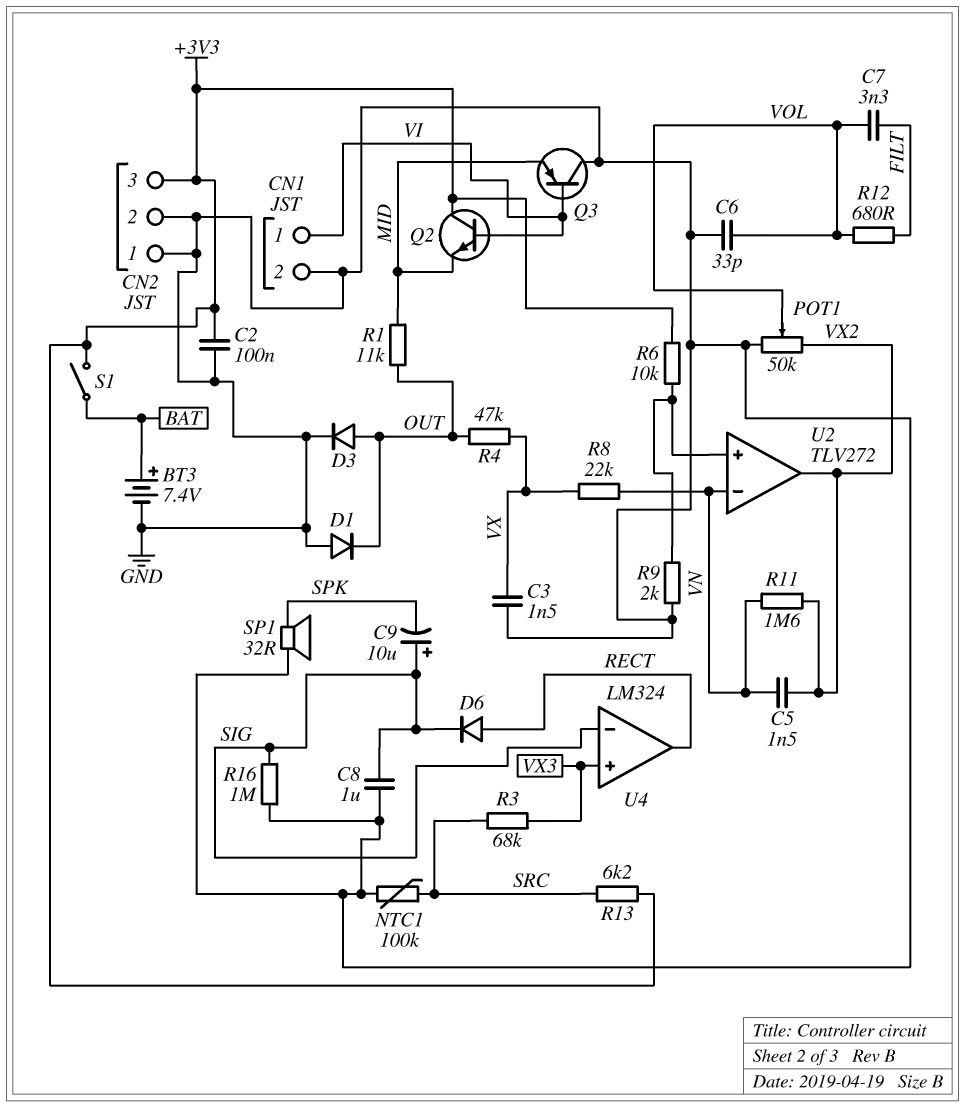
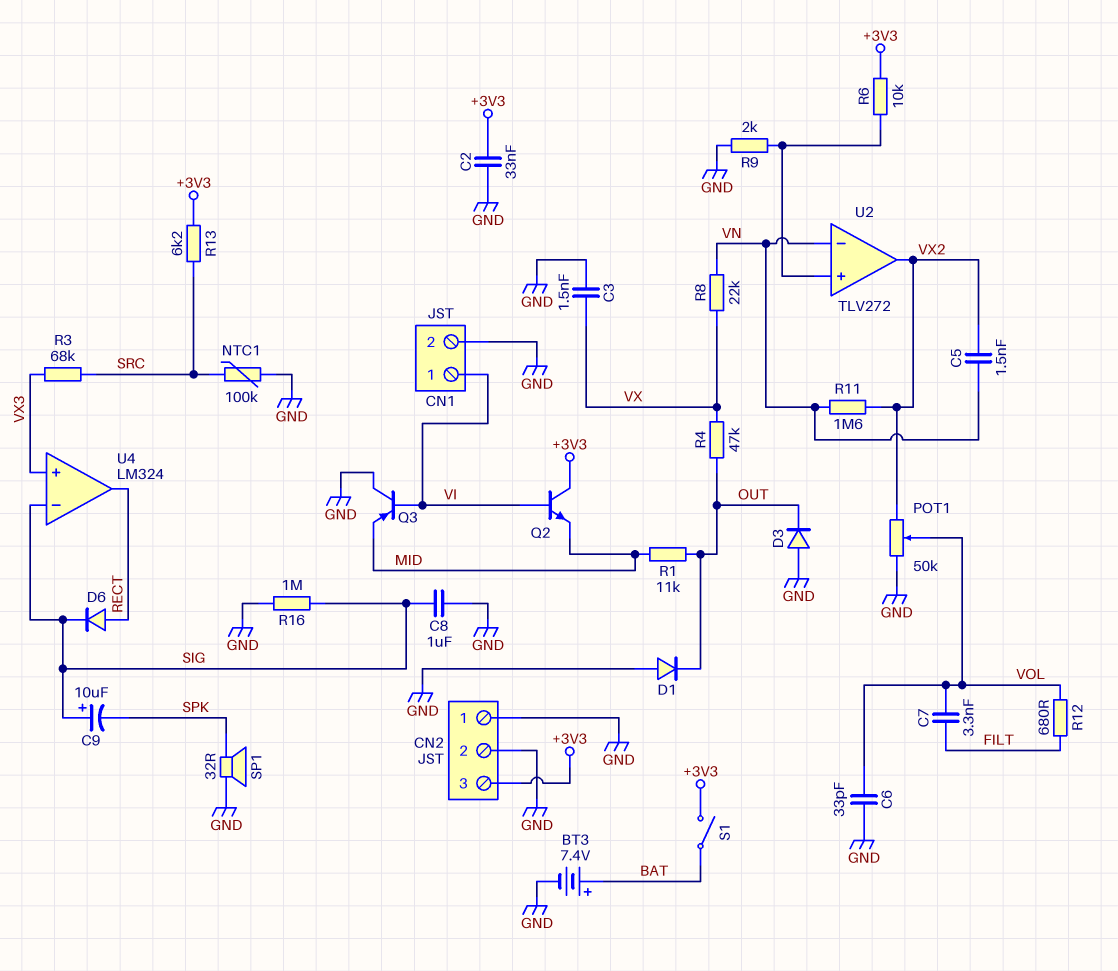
C2: 100nF (+3V3, GND) -> 33nF (+3V3, GND)
D3: diode (A OUT, K GND) -> diode (A GND, K OUT)

